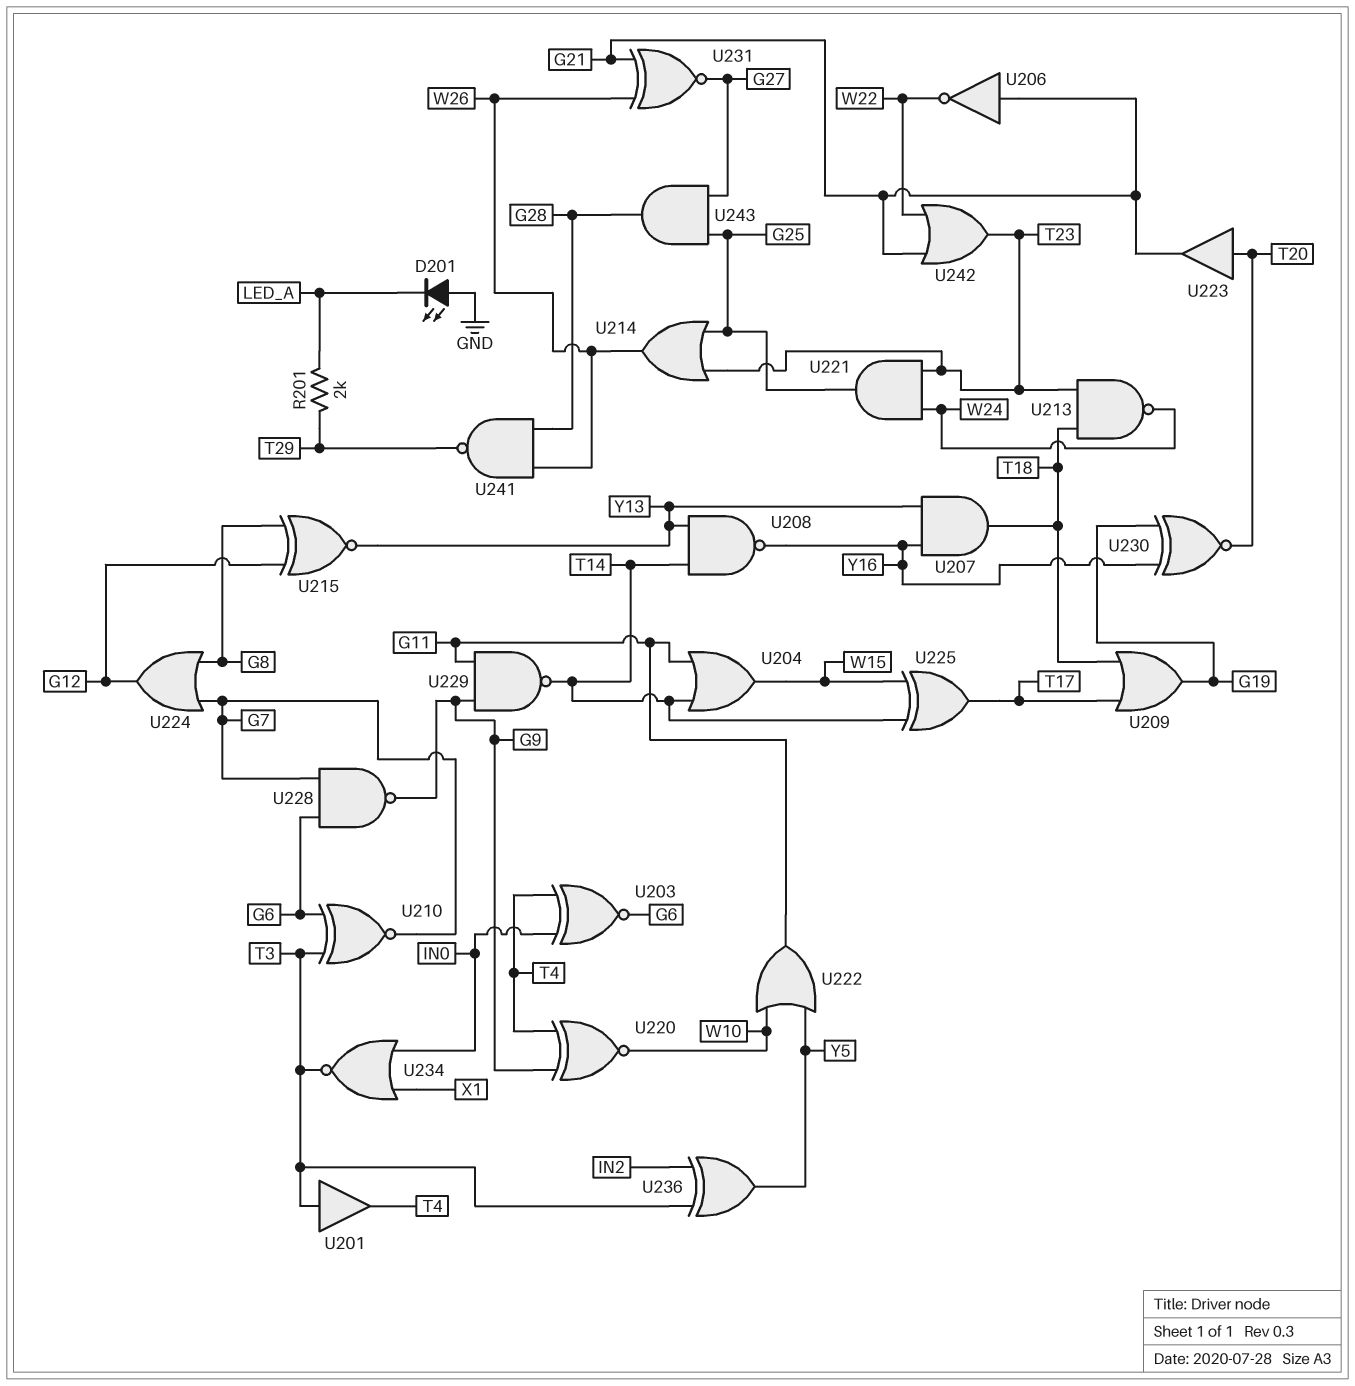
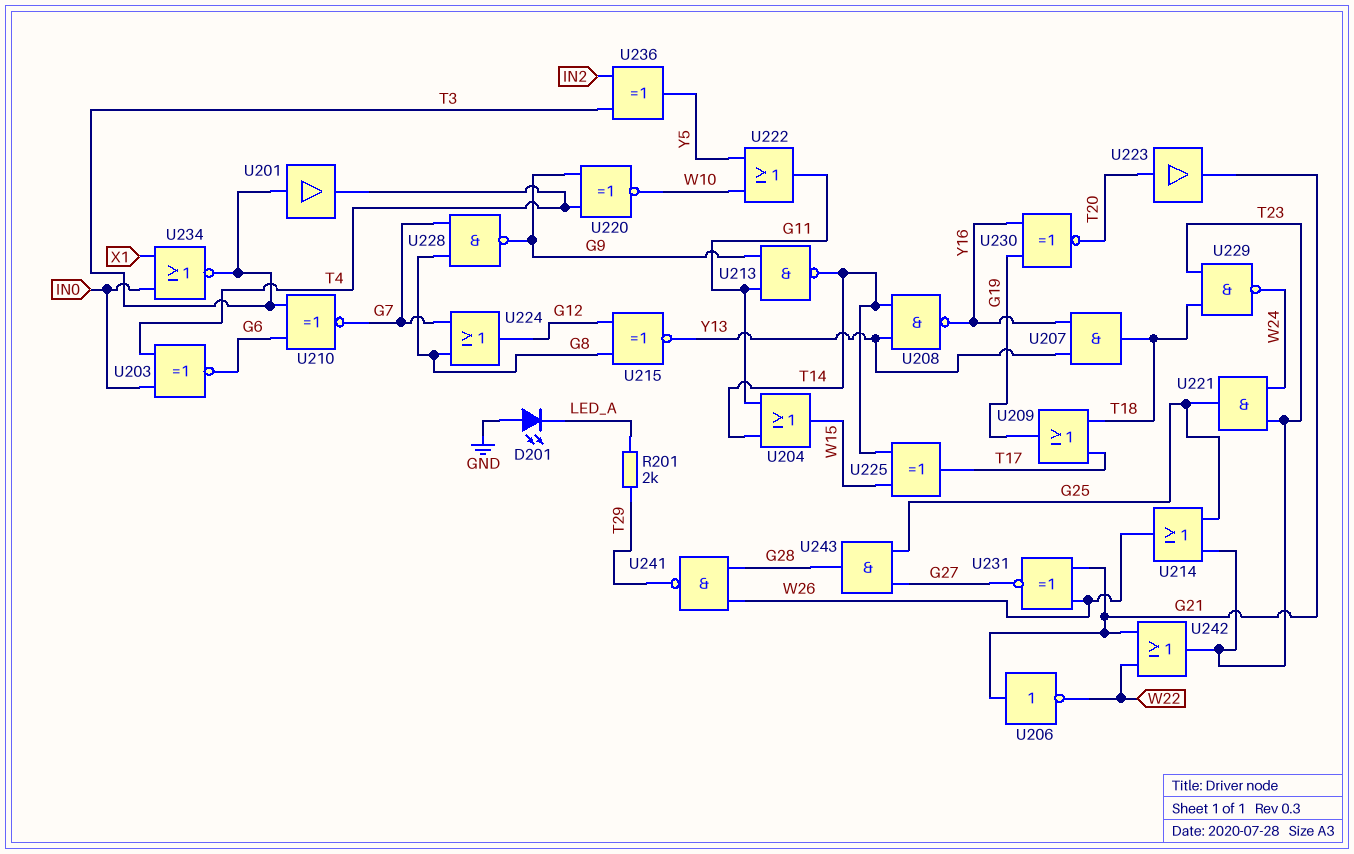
U213: NAND (in T18, in T23, out W24) -> NAND (in G9, in G11, out T14)
U228: NAND (in G6, in G7, out G9) -> NAND (in G7, in G8, out G9)
U229: NAND (in G9, in G11, out T14) -> NAND (in T18, in T23, out W24)

